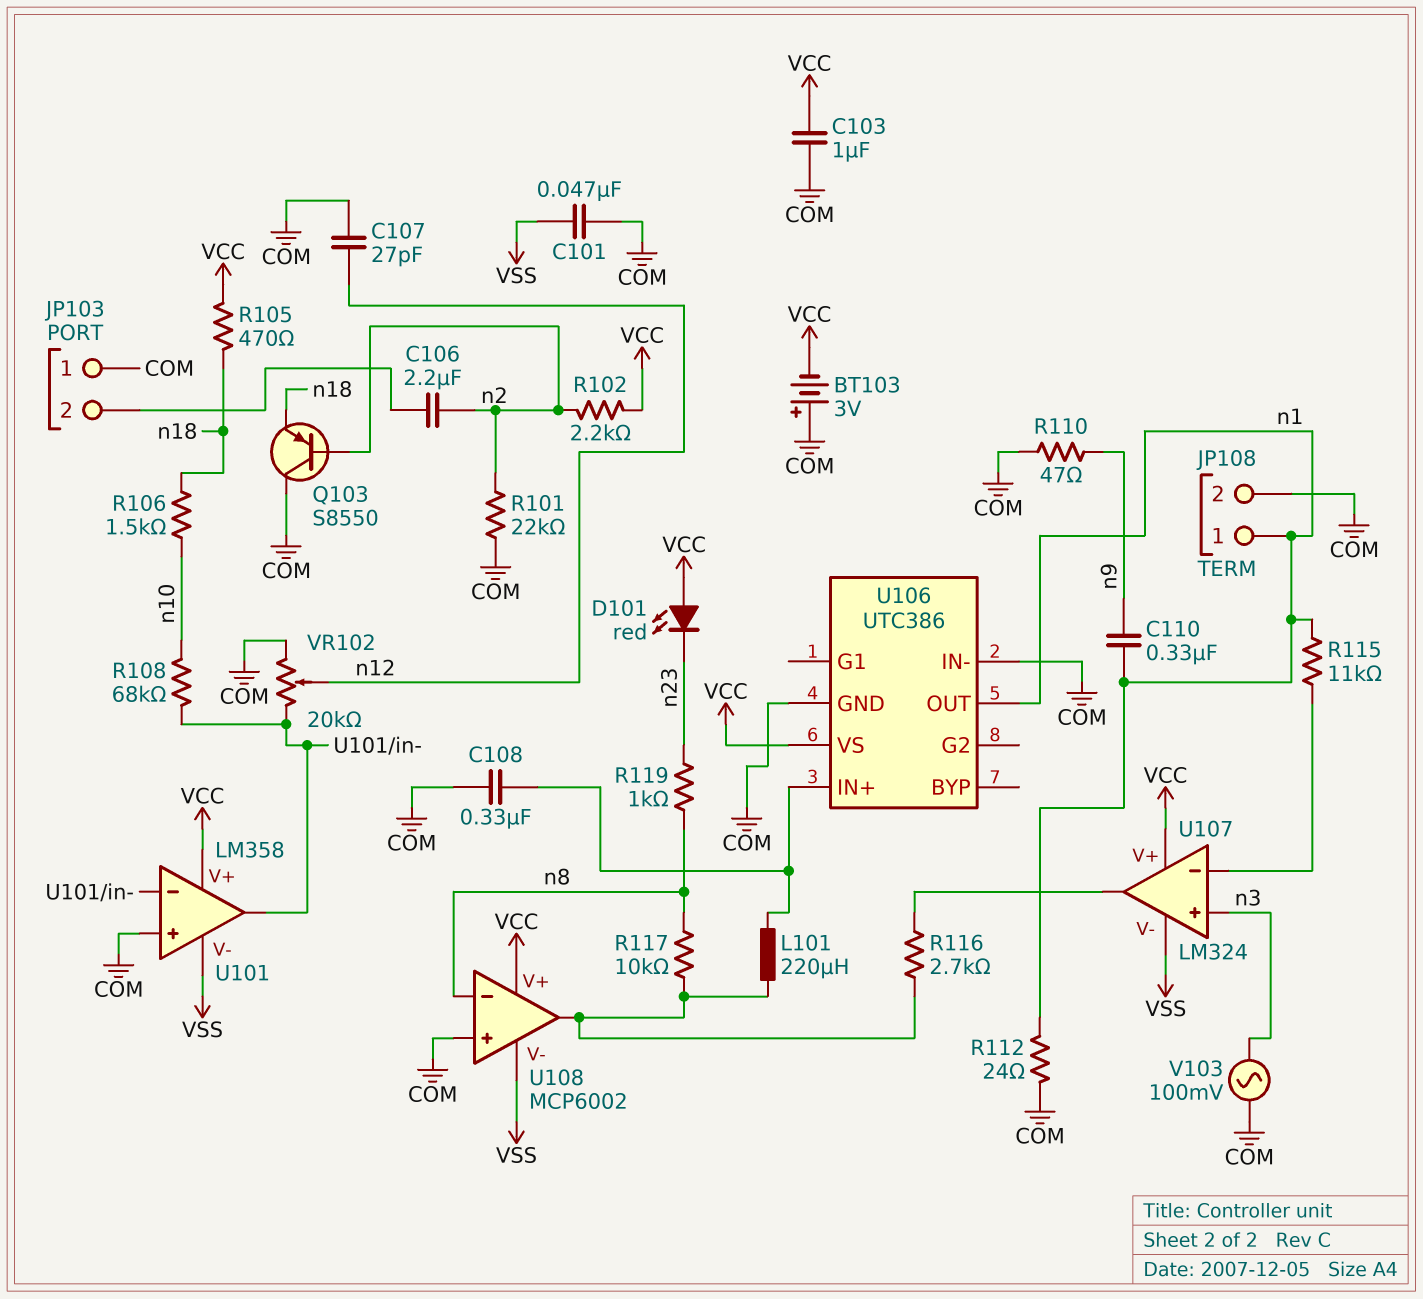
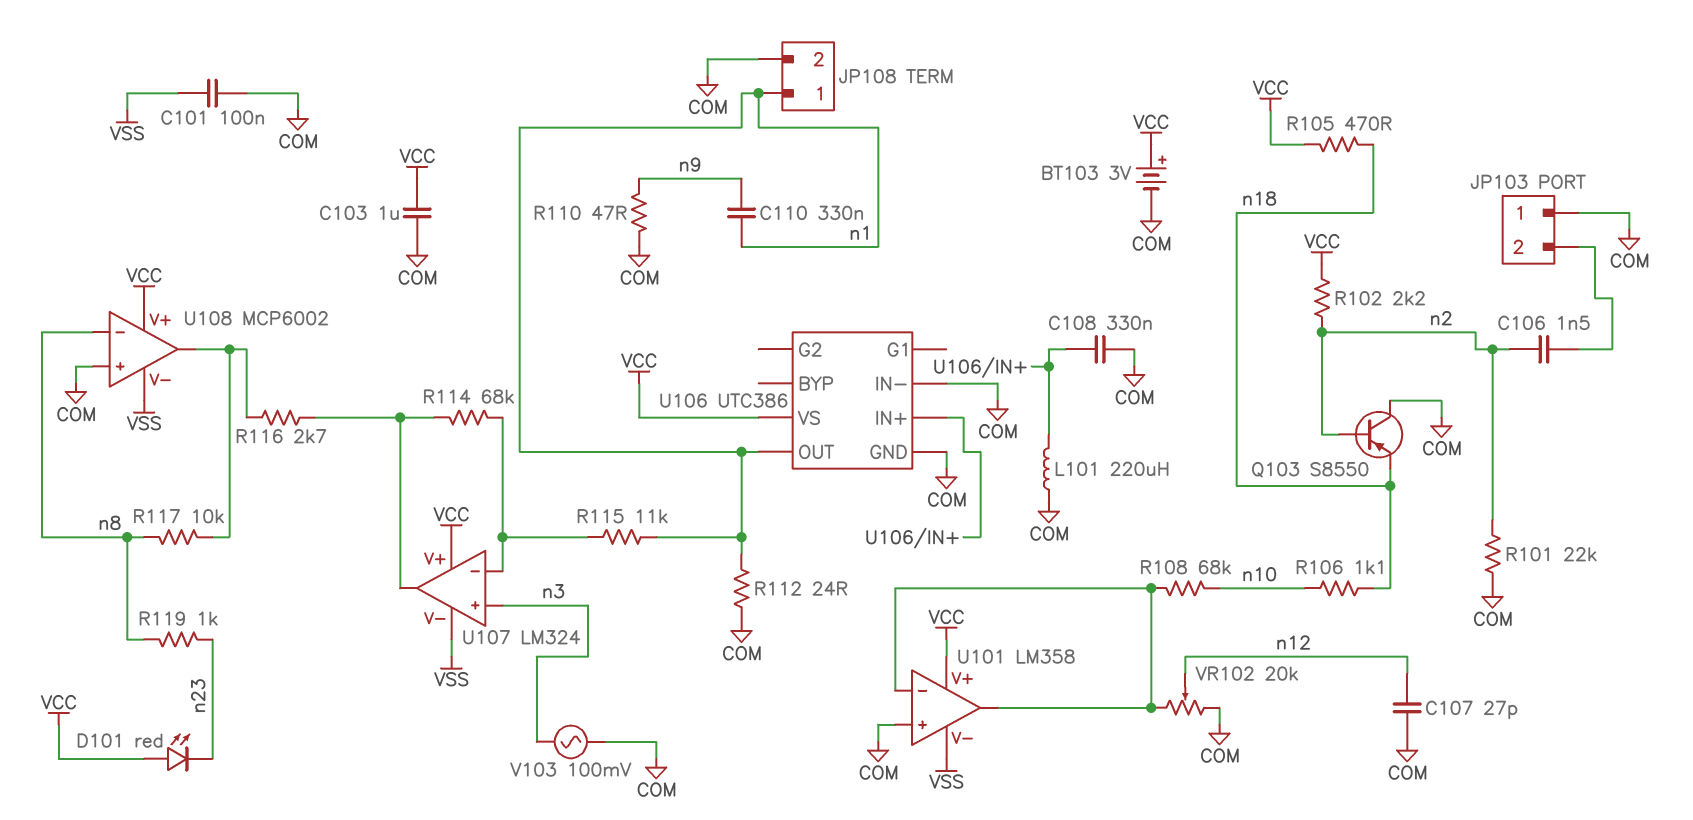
BT103: 3V (plus COM, minus VCC) -> 3V (plus VCC, minus COM)
C101: 47nF (COM, VSS) -> 100nF (COM, VSS)
C106: 2.2uF (JP103/2, n2) -> 1.5nF (JP103/2, n2)
L101: 220uH (U106/IN+, U108/out) -> 220uH (COM, U106/IN+)
R106: 1.5k (n10, n18) -> 1.1k (n10, n18)
R114: none -> 68k (U107/in-, U107/out)

